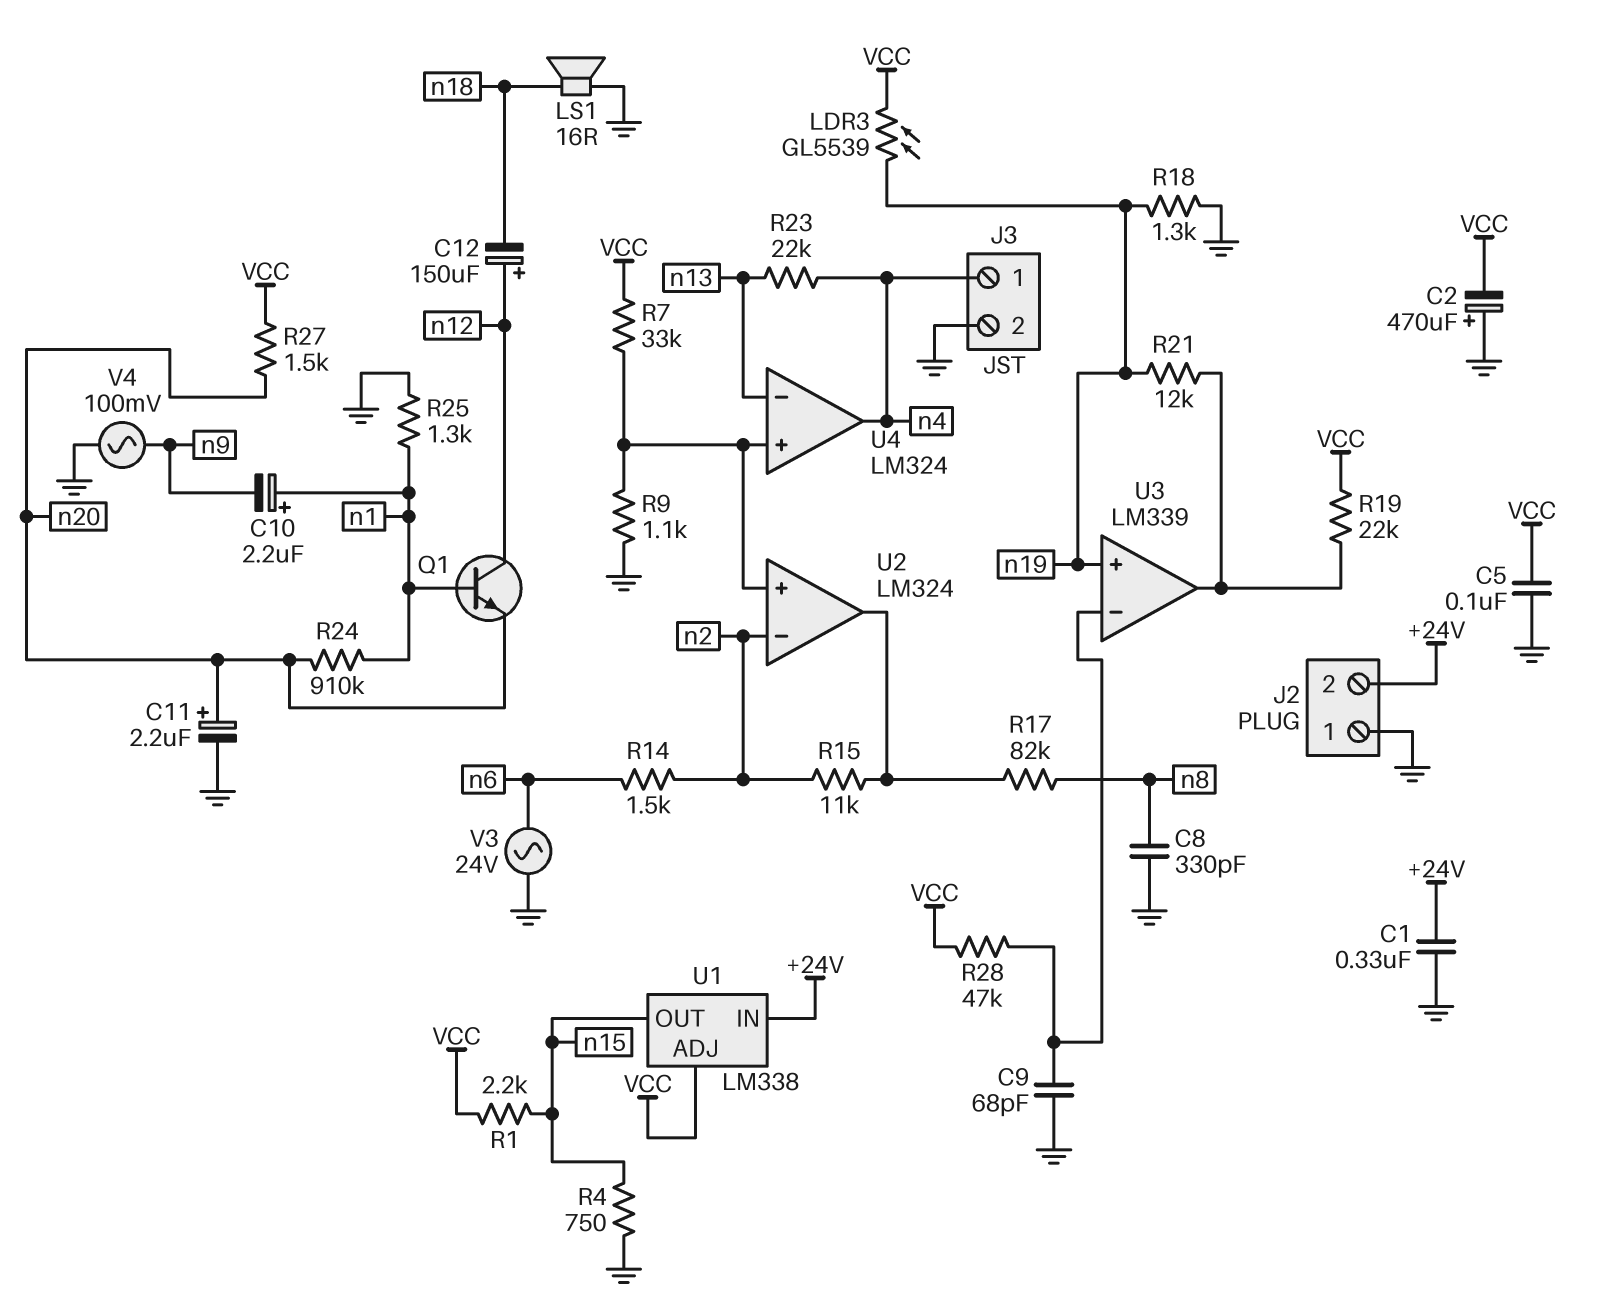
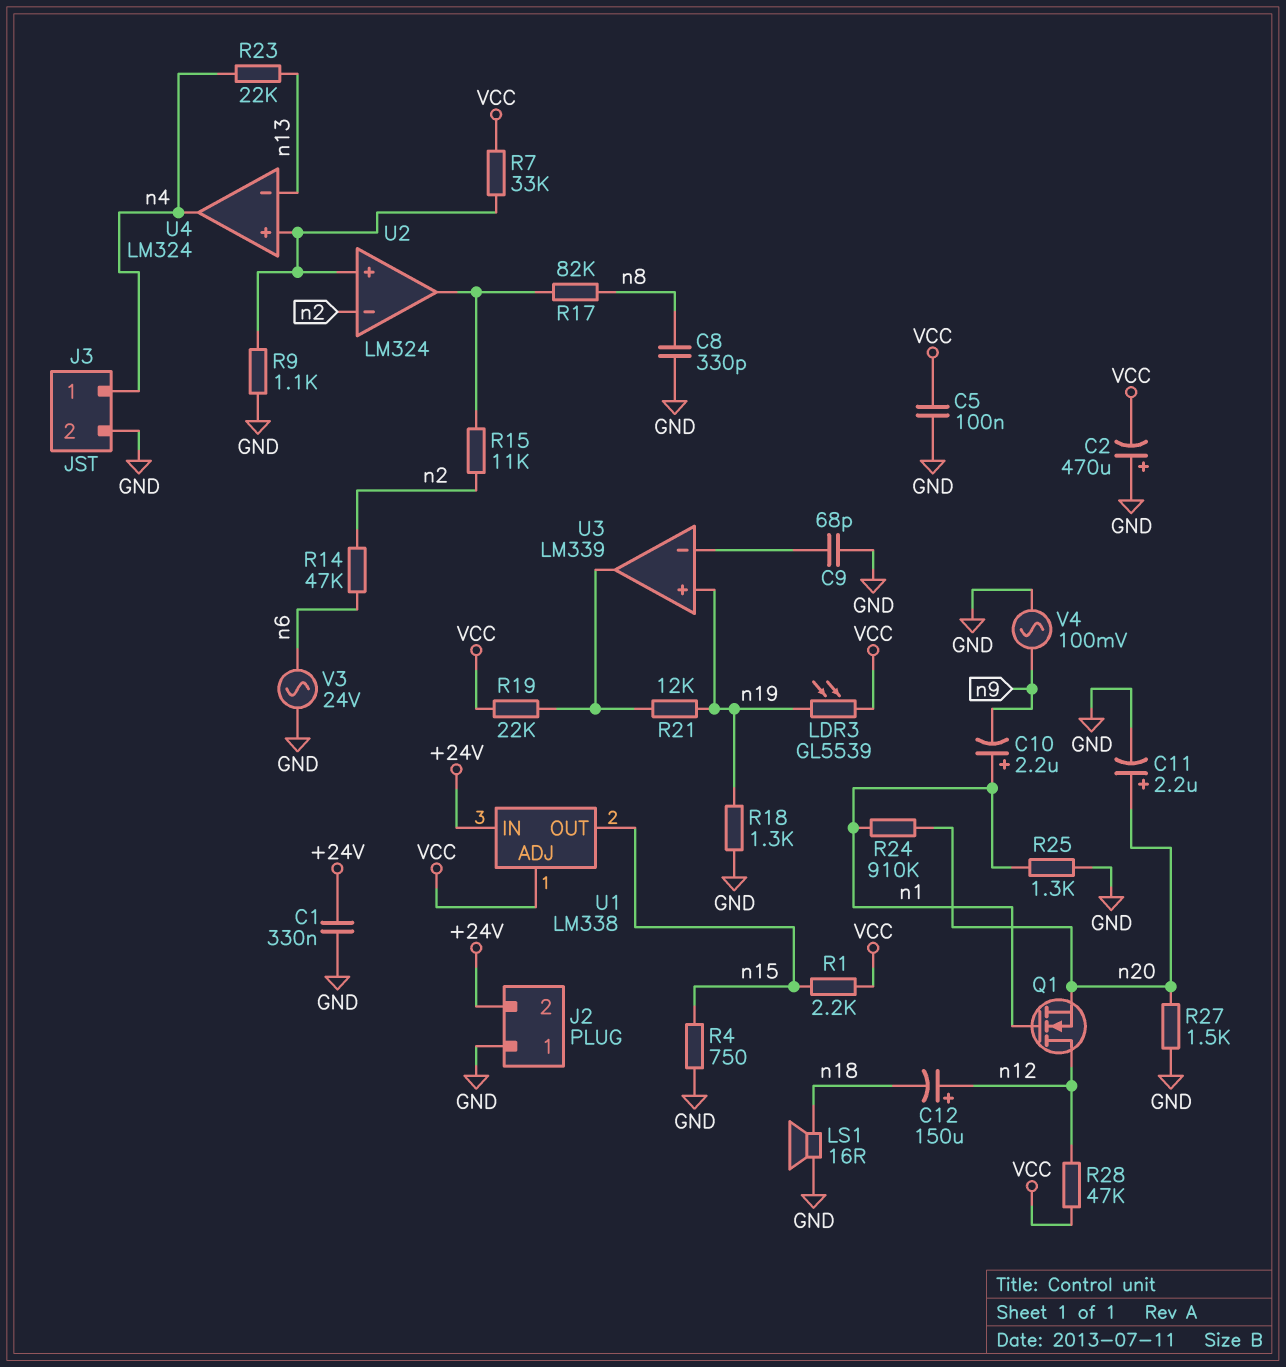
Q1: NPN (B n1, C n12, E n20) -> NMOS (G n1, D n12, S n20)
R14: 1.5k (n2, n6) -> 47k (n2, n6)
R27: 1.5k (VCC, n20) -> 1.5k (GND, n20)
R28: 47k (U3/in-, VCC) -> 47k (VCC, n12)

